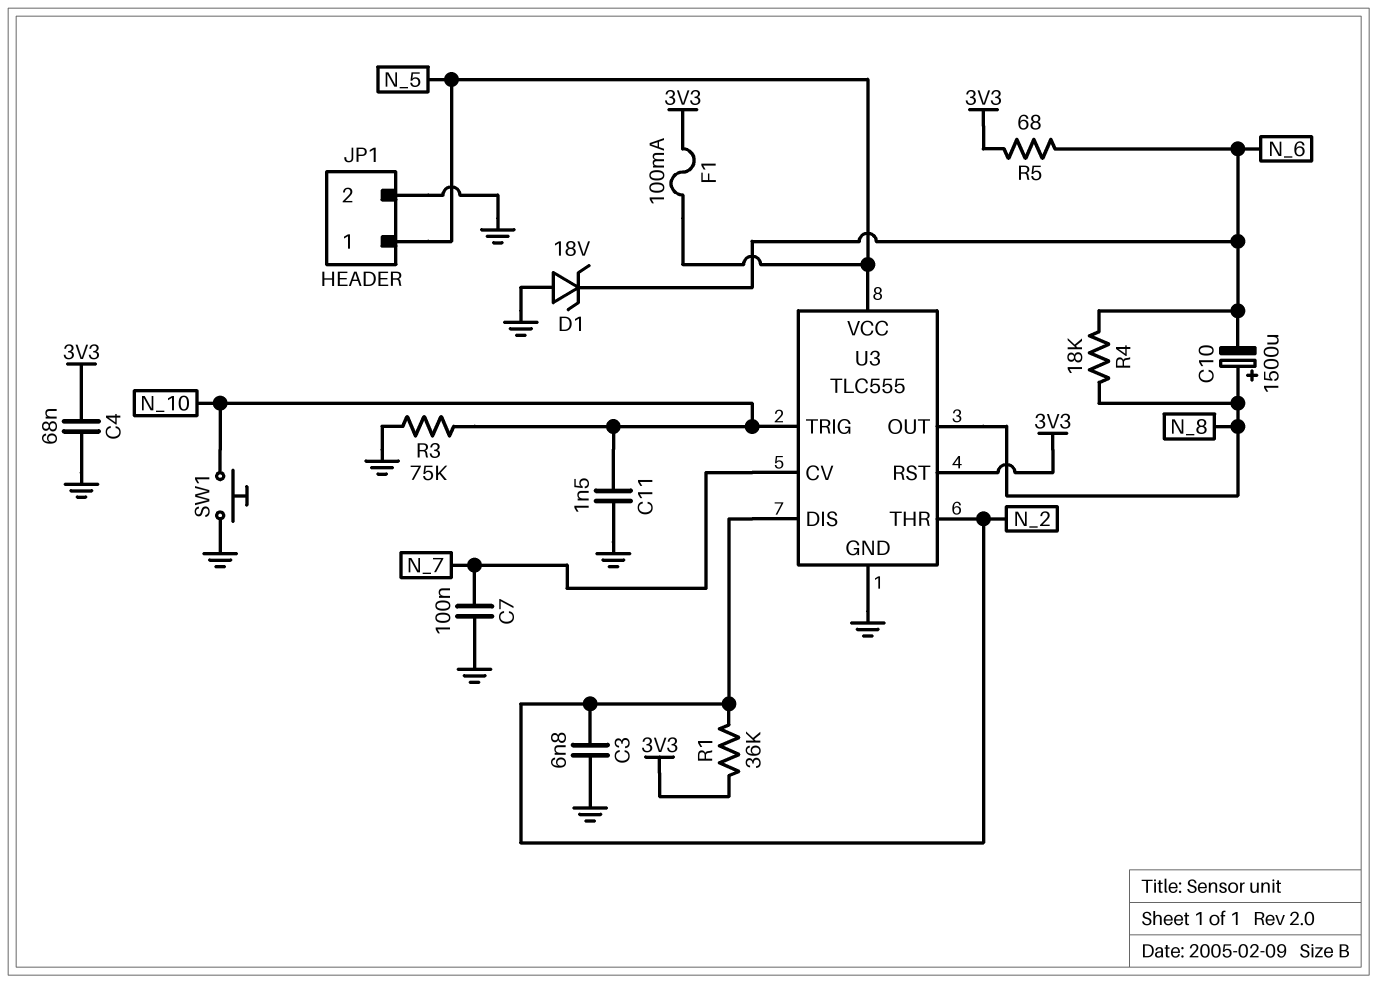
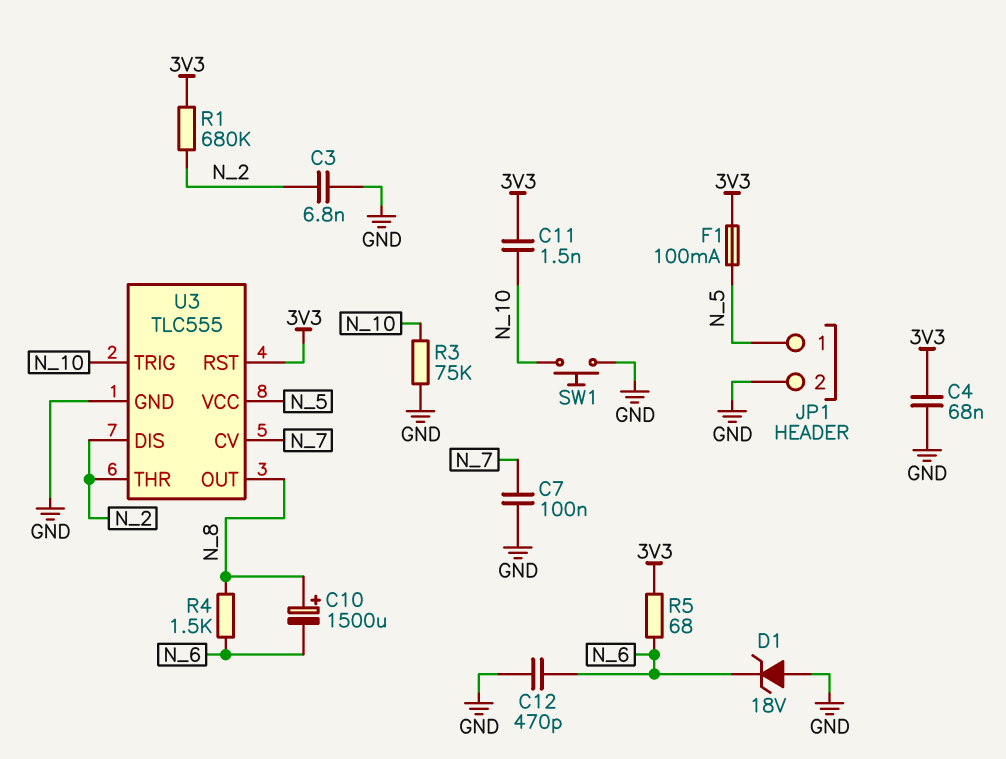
C11: 1.5nF (GND, N_10) -> 1.5nF (3V3, N_10)
C12: none -> 470pF (GND, N_6)
R1: 36k (3V3, N_2) -> 680k (3V3, N_2)
R4: 18k (N_6, N_8) -> 1.5k (N_6, N_8)

